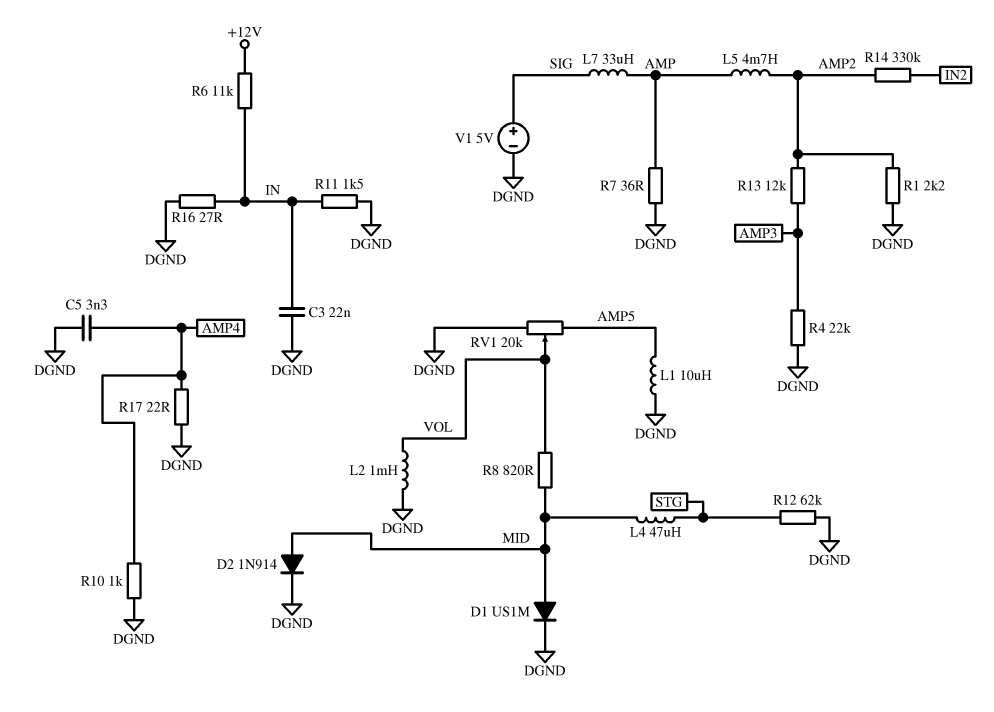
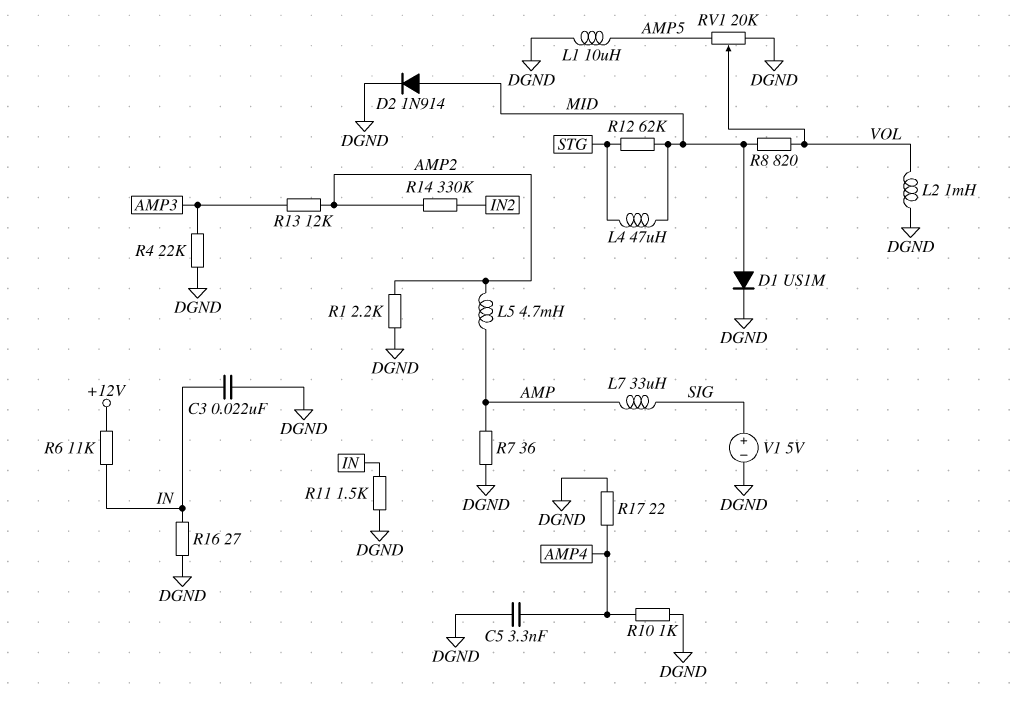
R12: 62k (DGND, STG) -> 62k (MID, STG)

